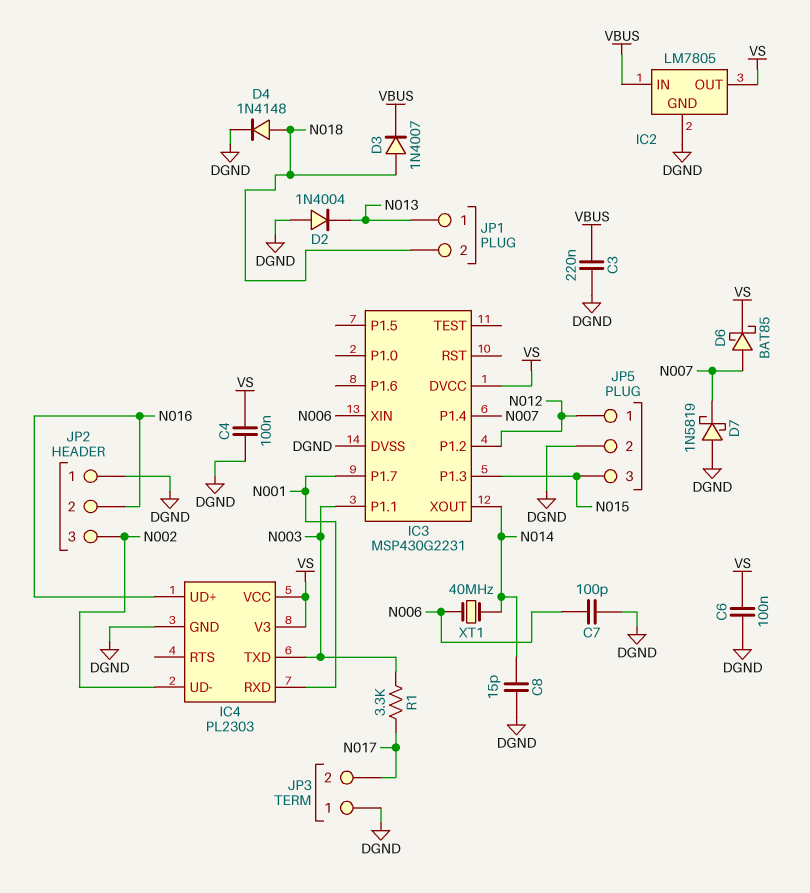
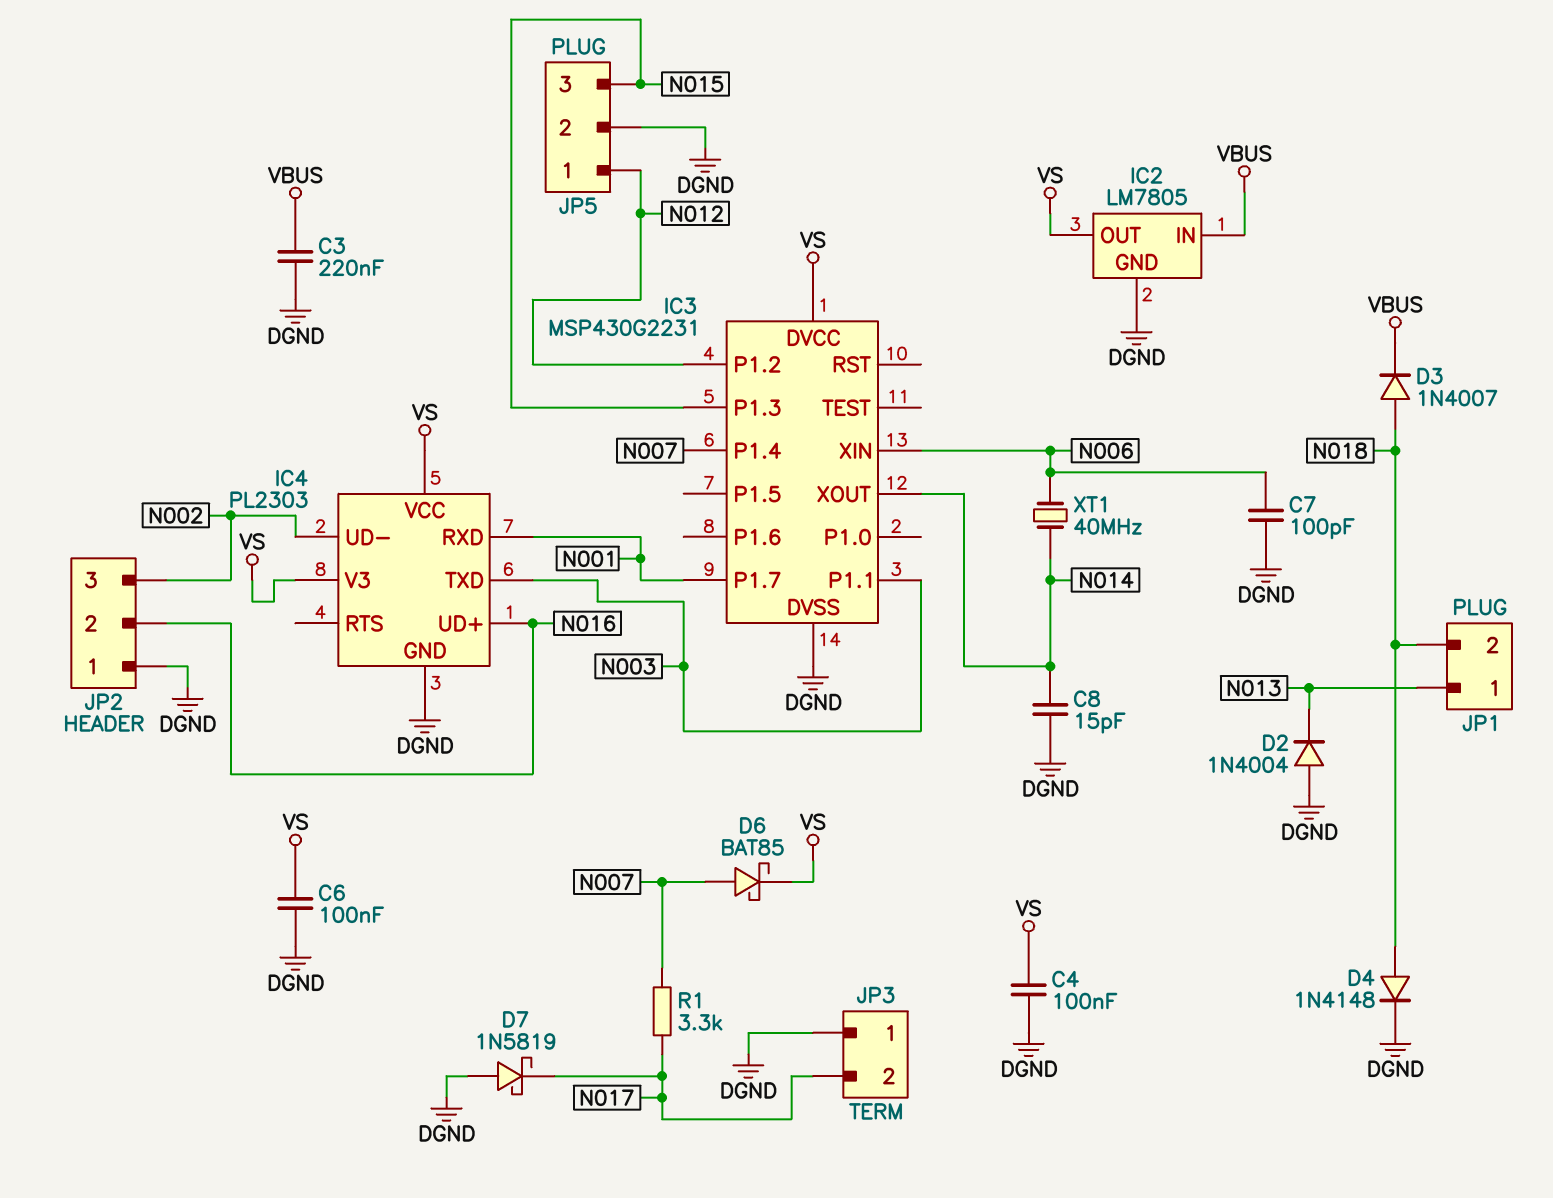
D7: schottky 1N5819 (A DGND, K N007) -> schottky 1N5819 (A DGND, K N017)
R1: 3.3k (N003, N017) -> 3.3k (N007, N017)

